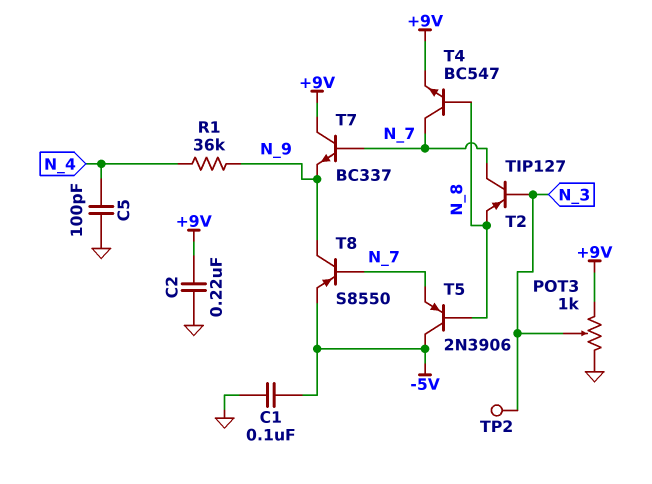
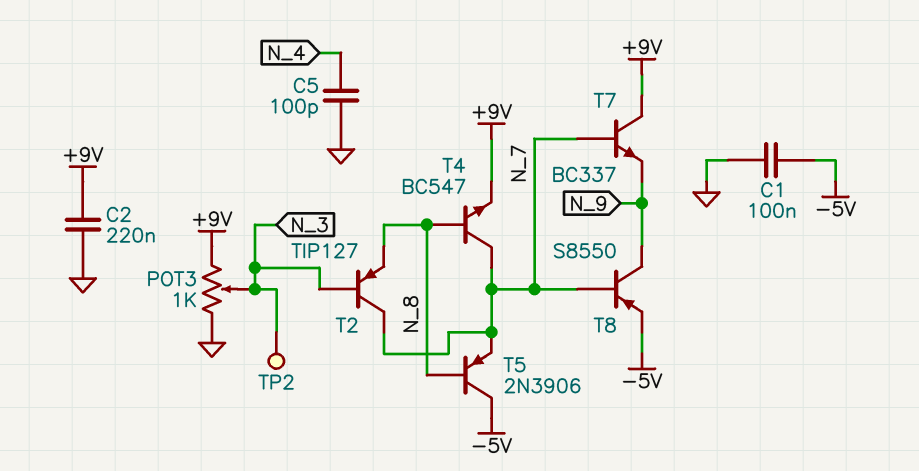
R1: 36k (N_4, N_9) -> none

